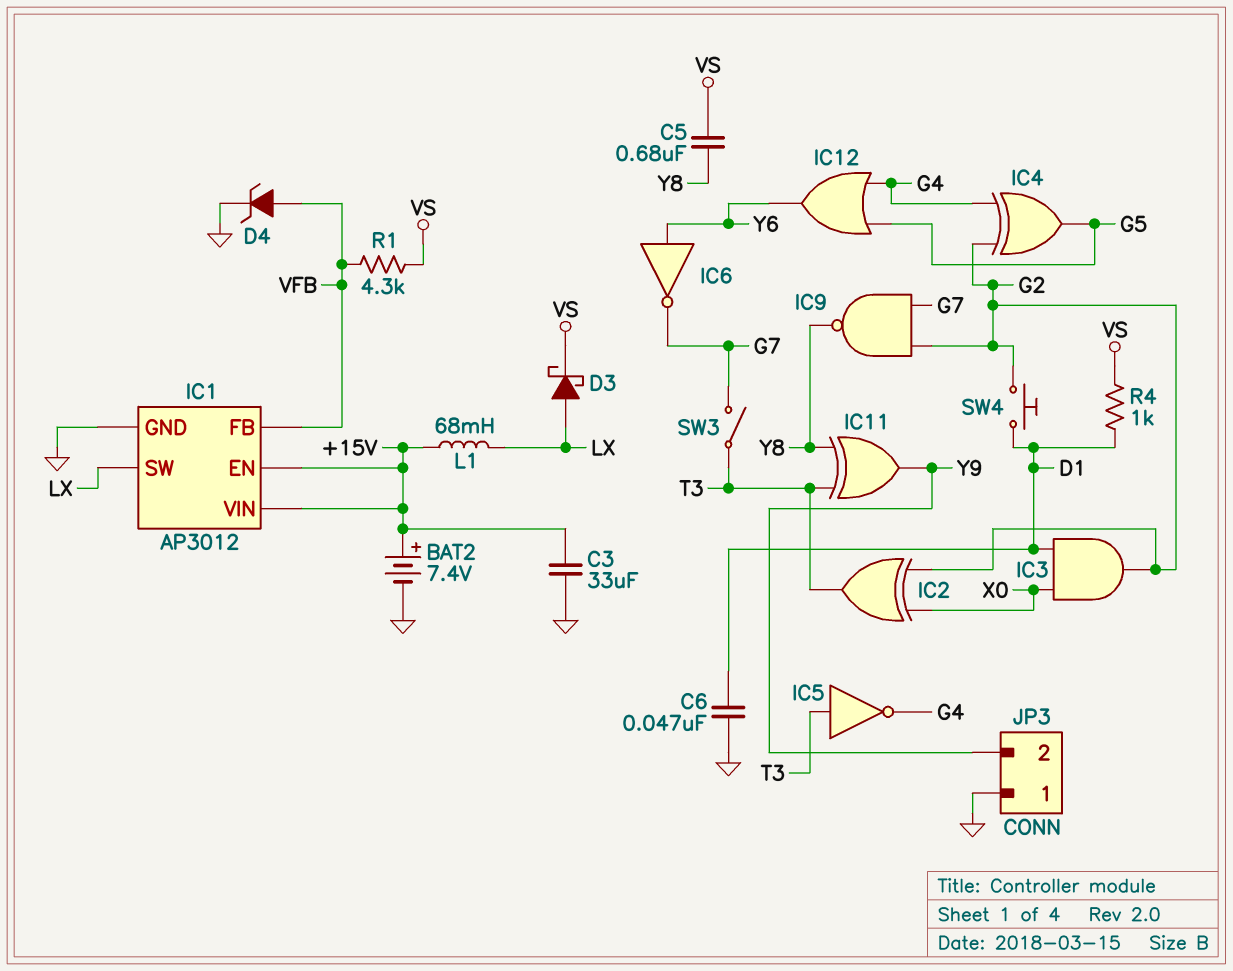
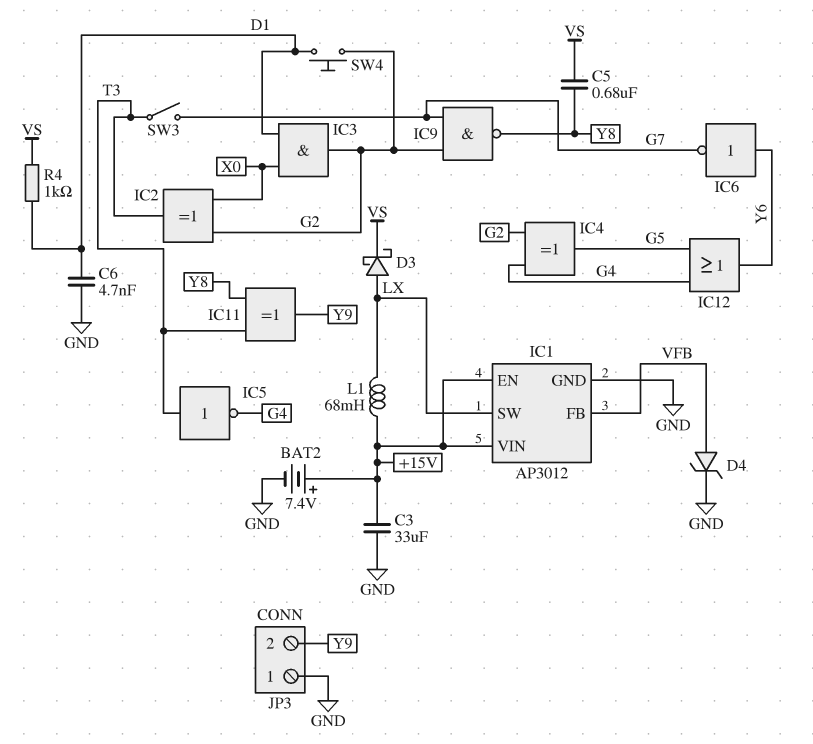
C6: 47nF (D1, GND) -> 4.7nF (D1, GND)
R1: 4.3k (VFB, VS) -> none

